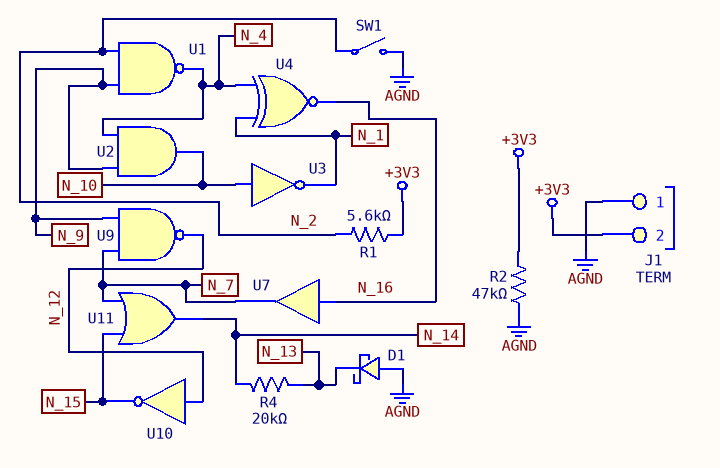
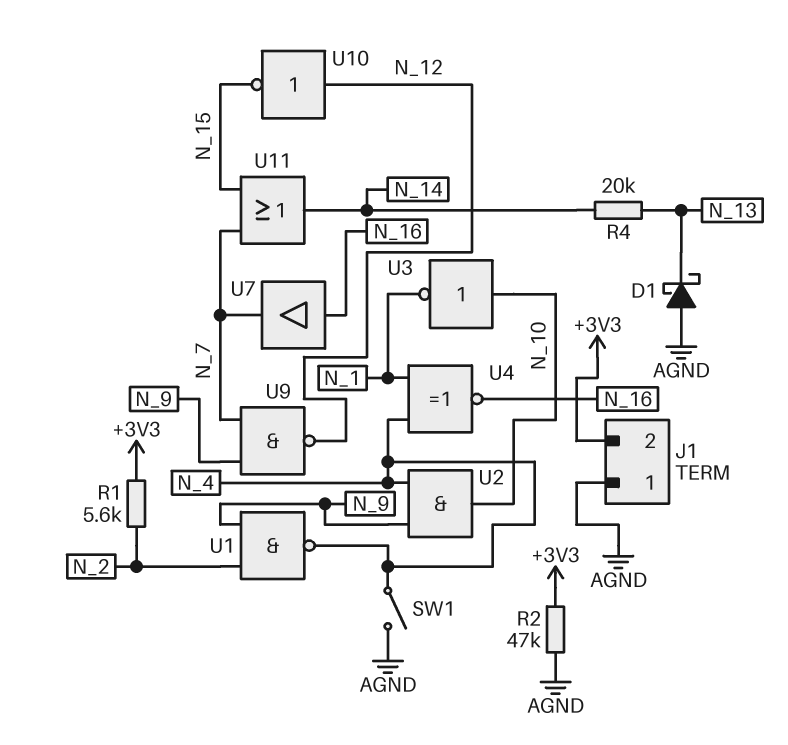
SW1: switch (AGND, N_2) -> switch (AGND, N_4)

